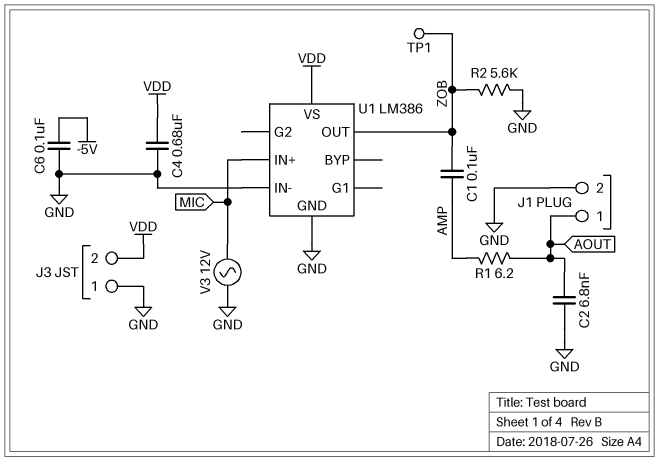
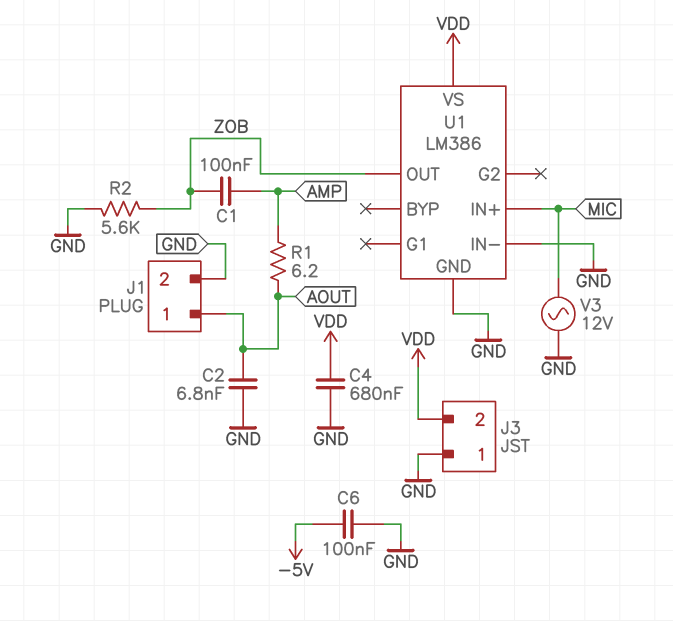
TP1: test point (ZOB) -> none

